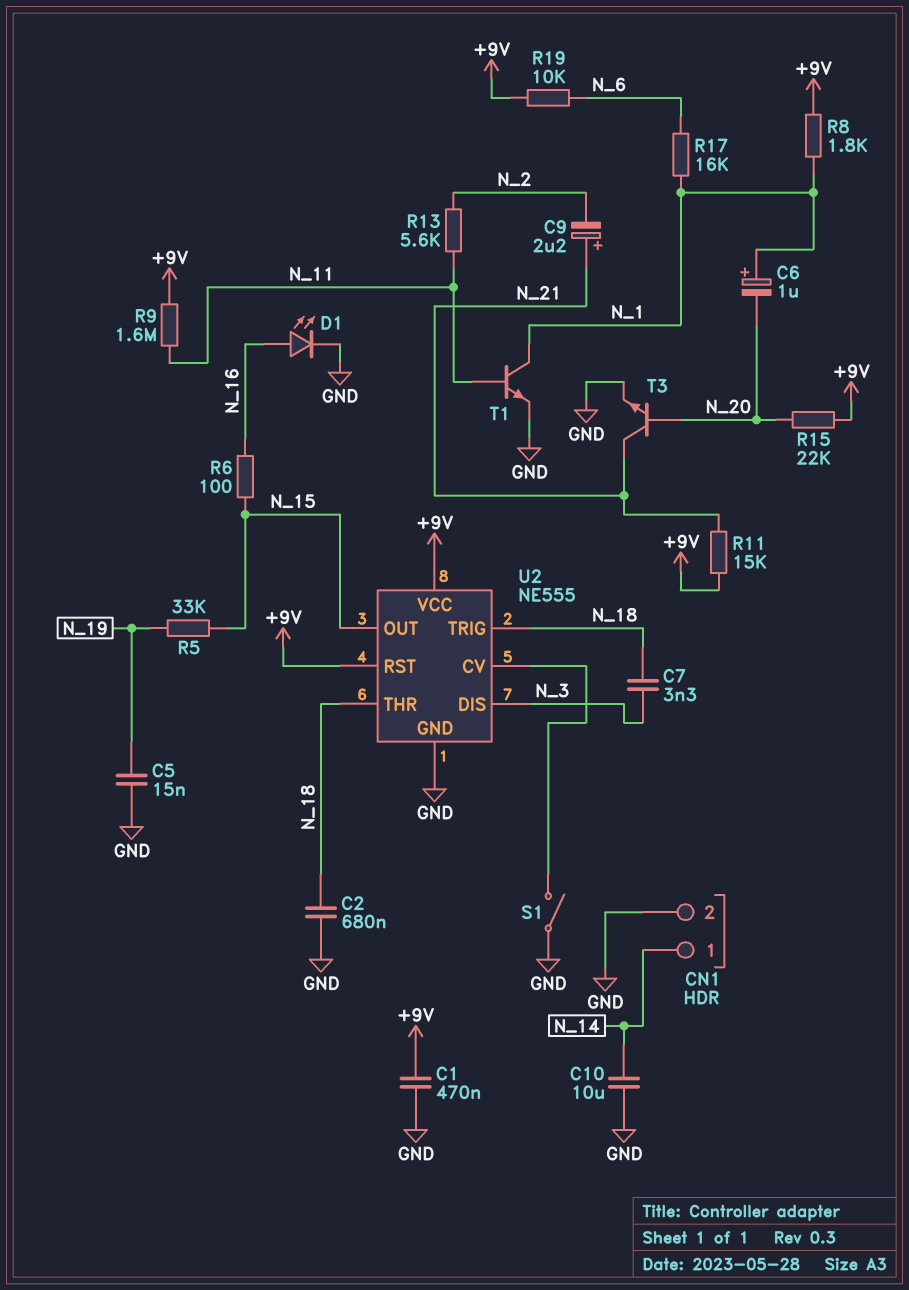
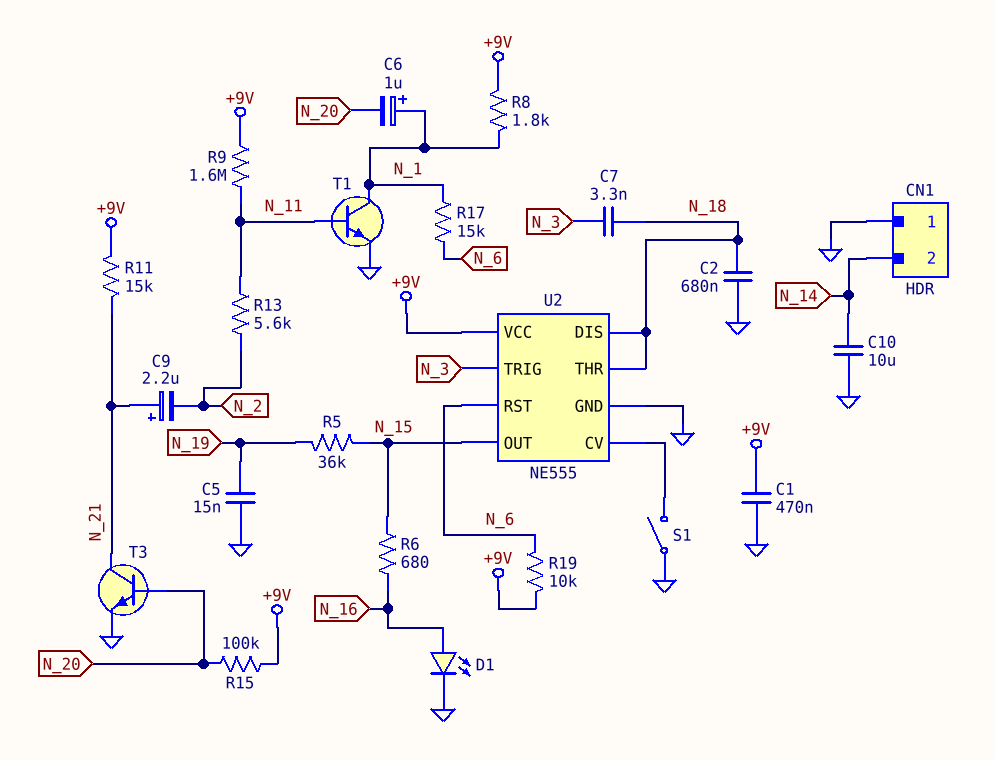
CN1 pin 1: N_14 -> GND
CN1 pin 2: GND -> N_14
R5: 33k (N_15, N_19) -> 36k (N_15, N_19)
R6: 100 (N_15, N_16) -> 680 (N_15, N_16)
R15: 22k (+9V, N_20) -> 100k (+9V, N_20)
R17: 16k (N_1, N_6) -> 15k (N_1, N_6)
U2 pin DIS: N_3 -> N_18
U2 pin RST: +9V -> N_6
U2 pin TRIG: N_18 -> N_3

